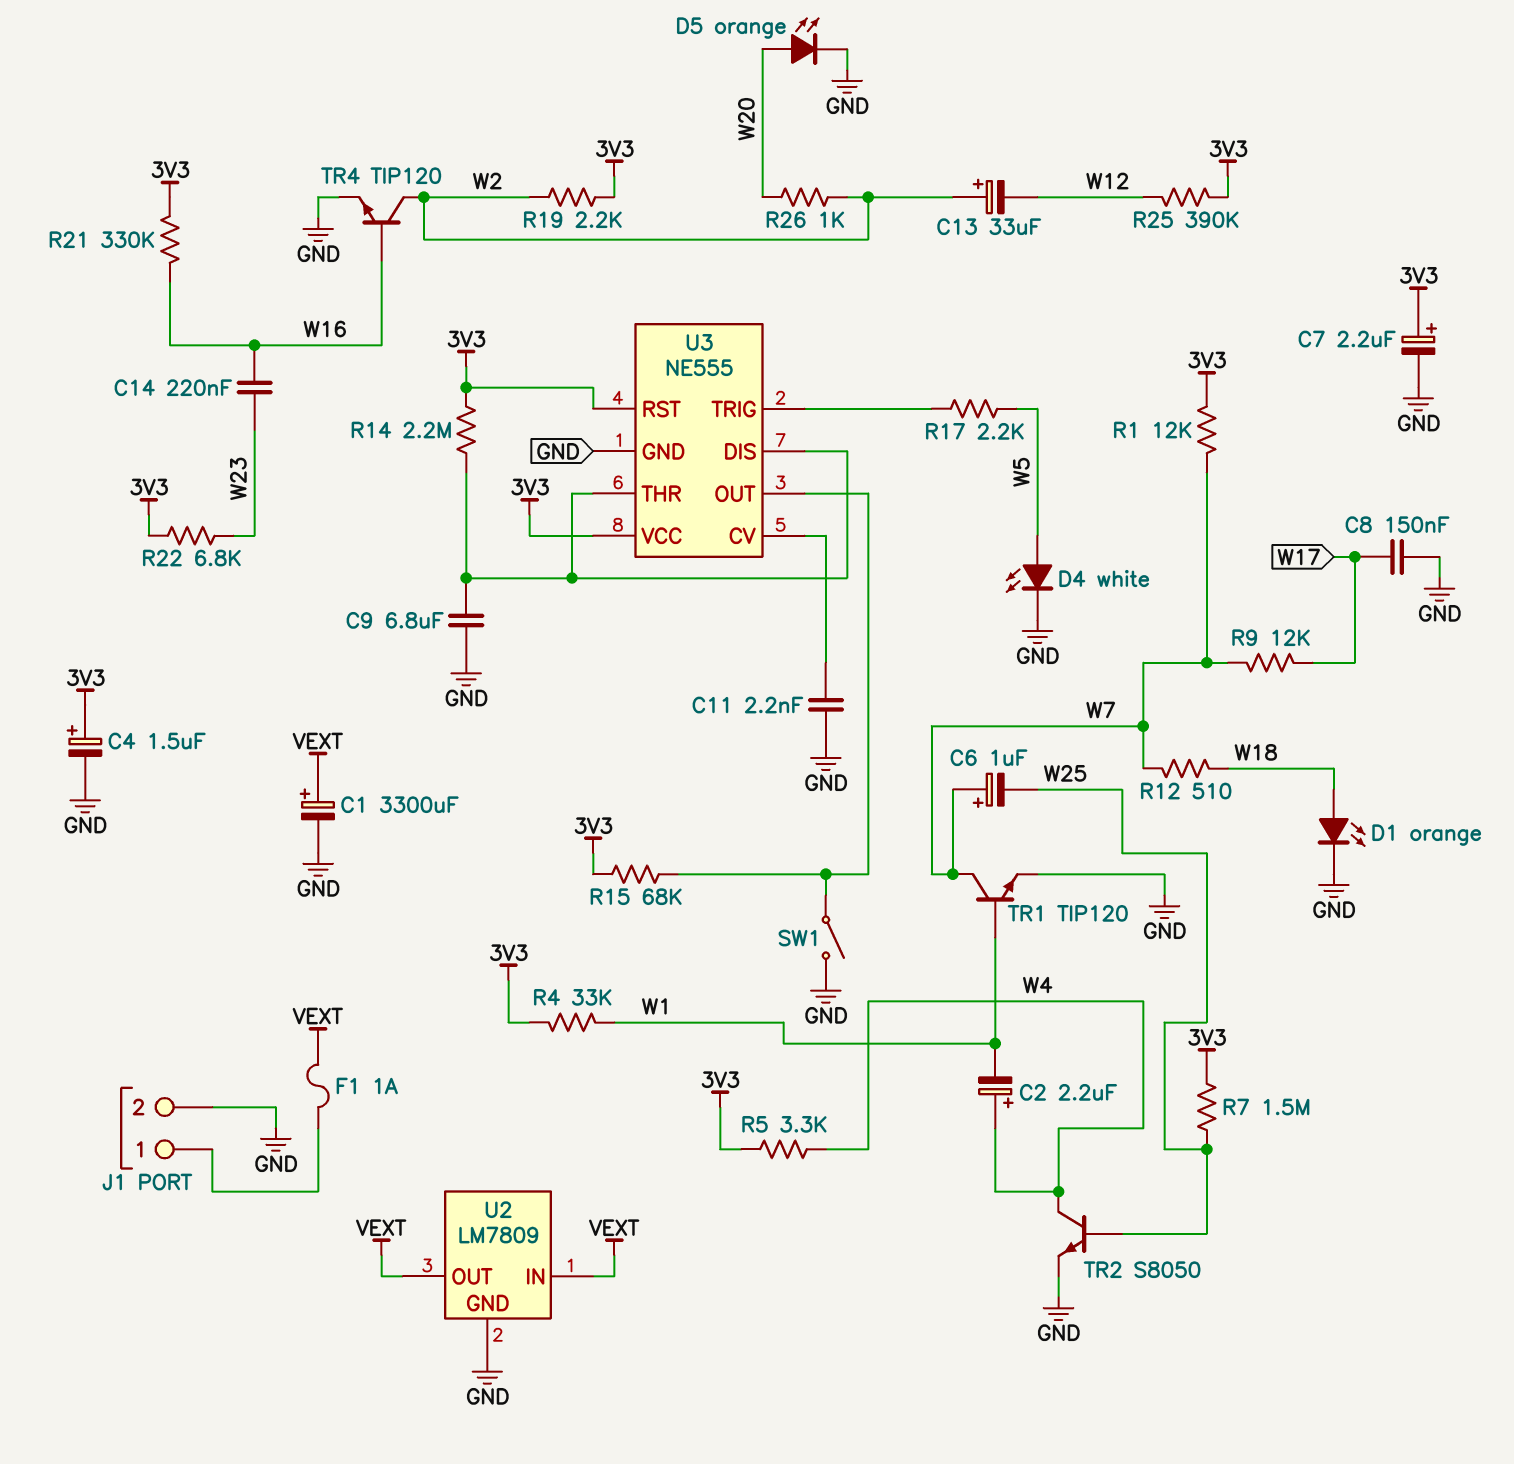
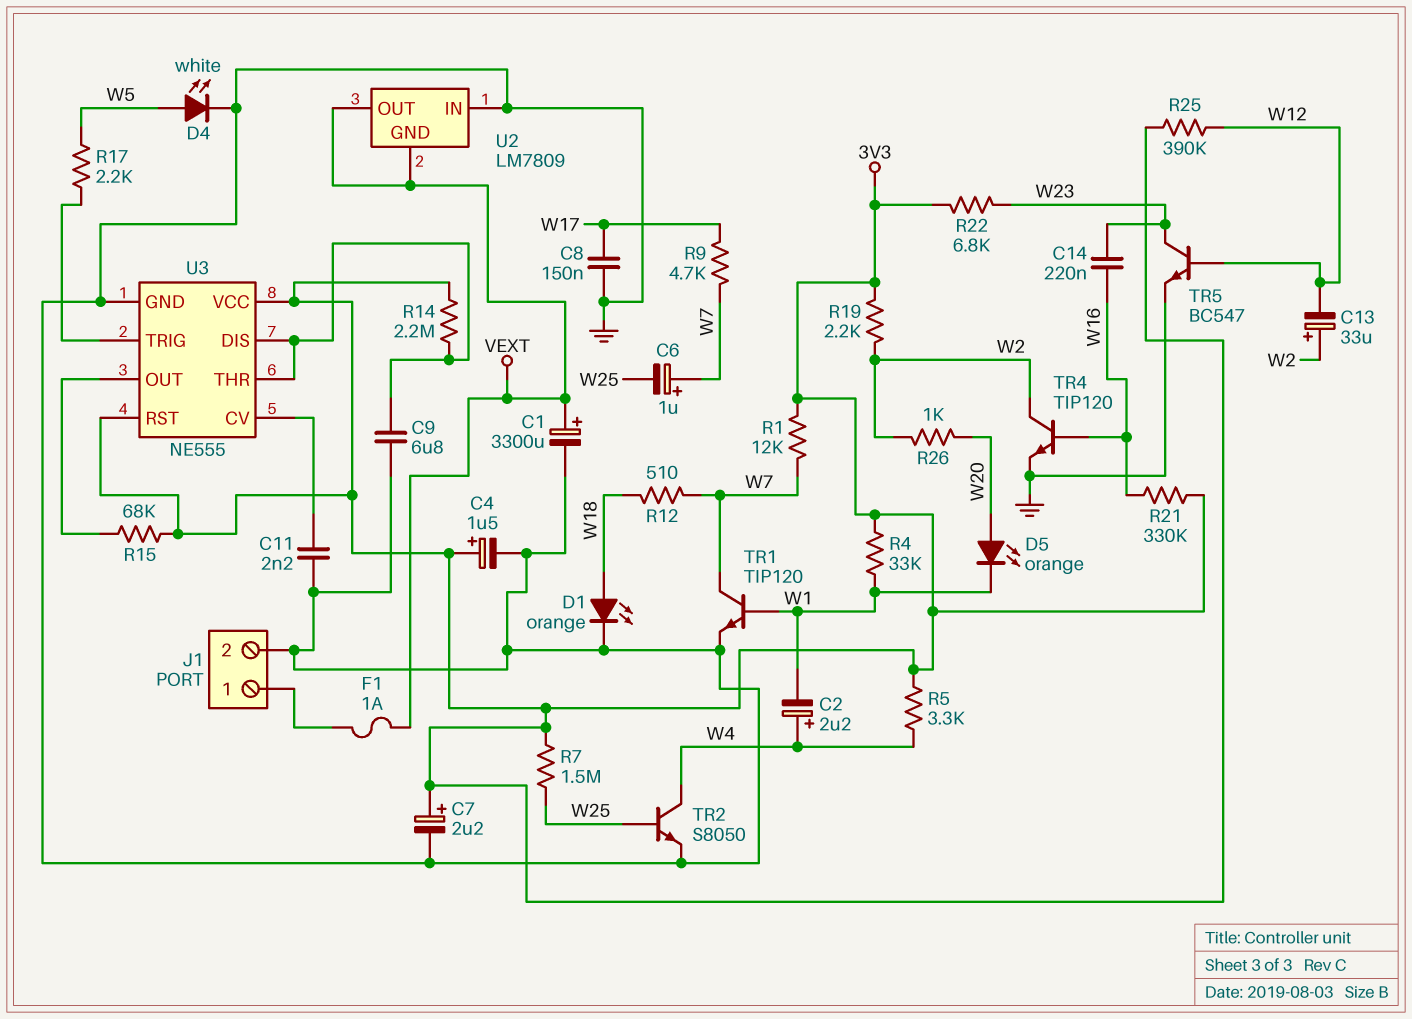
D5: LED orange (A W20, K GND) -> LED orange (A W20, K W1)
R9: 12k (W7, W17) -> 4.7k (W7, W17)
SW1: switch (GND, U3/OUT) -> none
TR5: none -> NPN BC547 (B W12, C W23, E GND)
U2 pin GND: GND -> VEXT
U2 pin IN: VEXT -> GND

